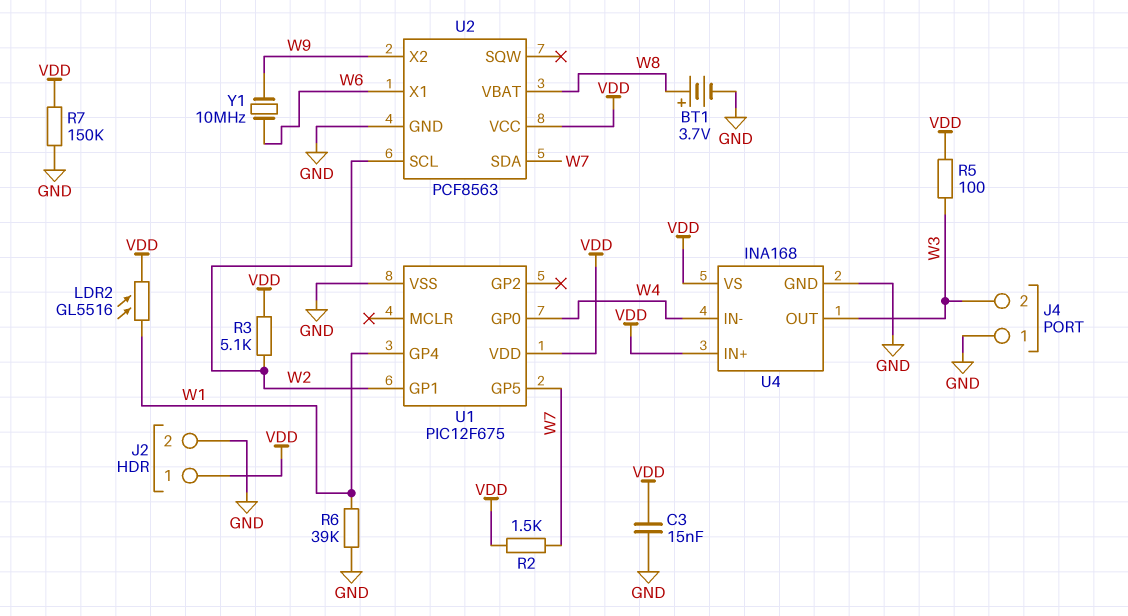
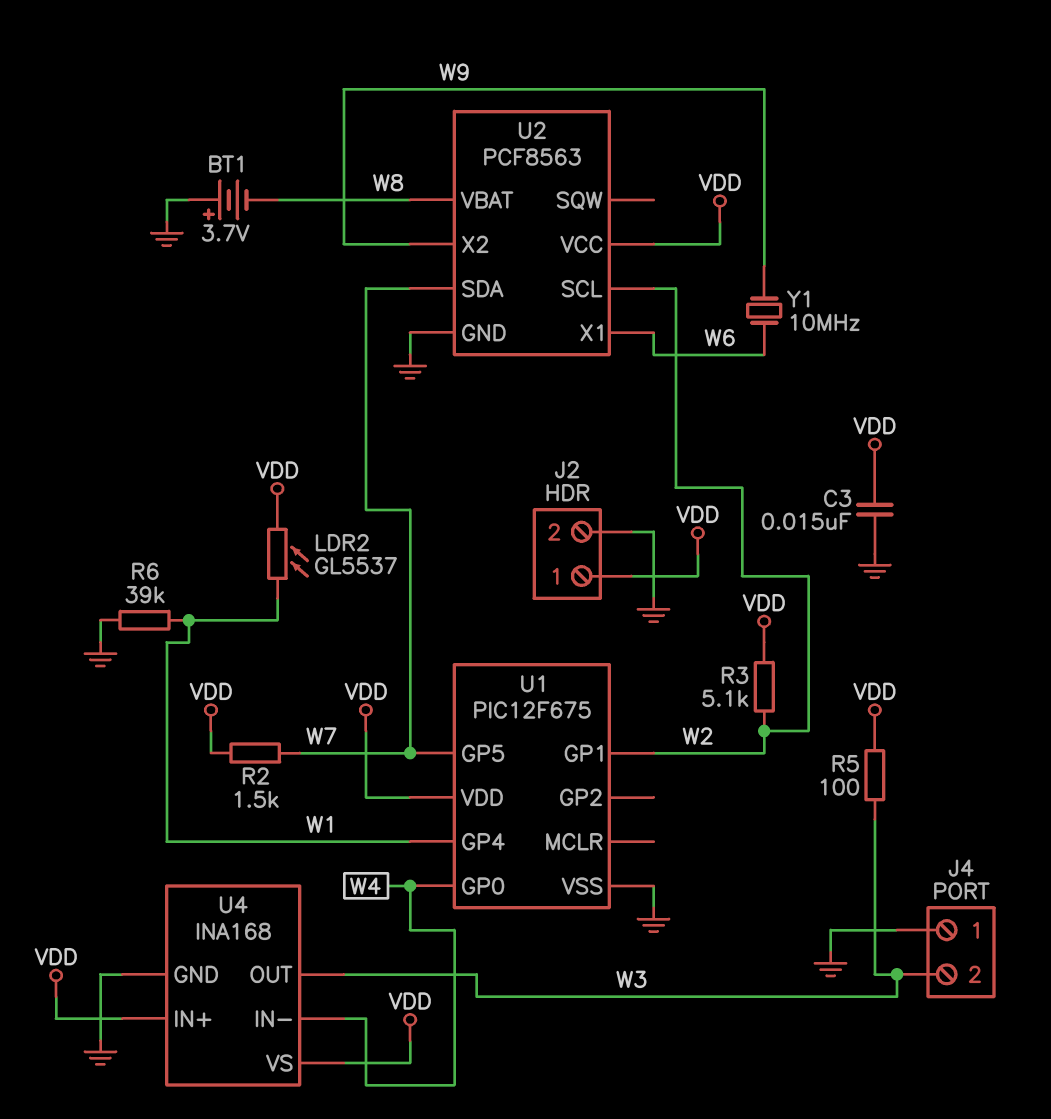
BT1: 3.7V (plus W8, minus GND) -> 3.7V (plus GND, minus W8)
LDR2: GL5516 (VDD, W1) -> GL5537 (VDD, W1)
R7: 150k (GND, VDD) -> none

